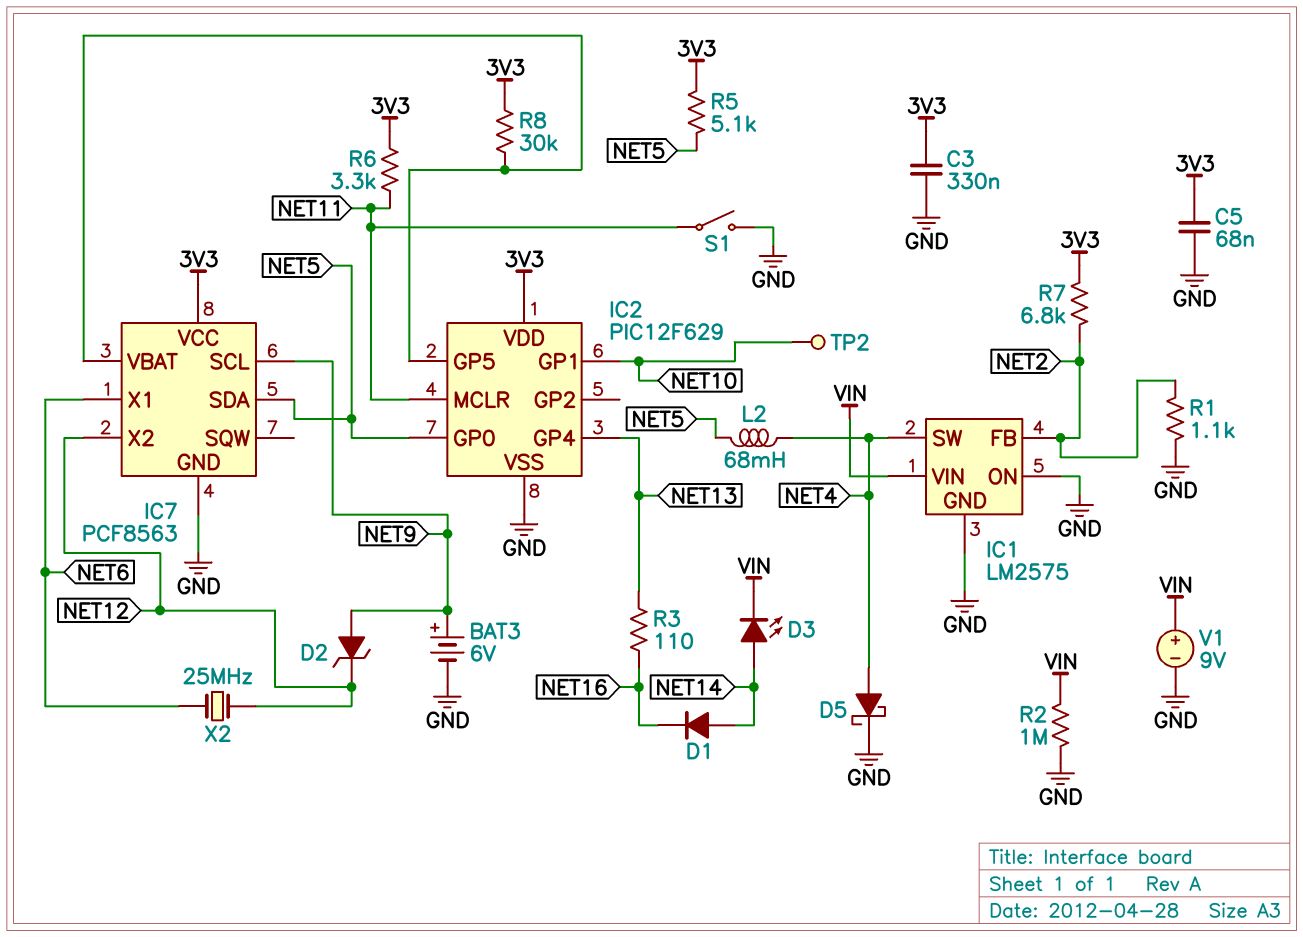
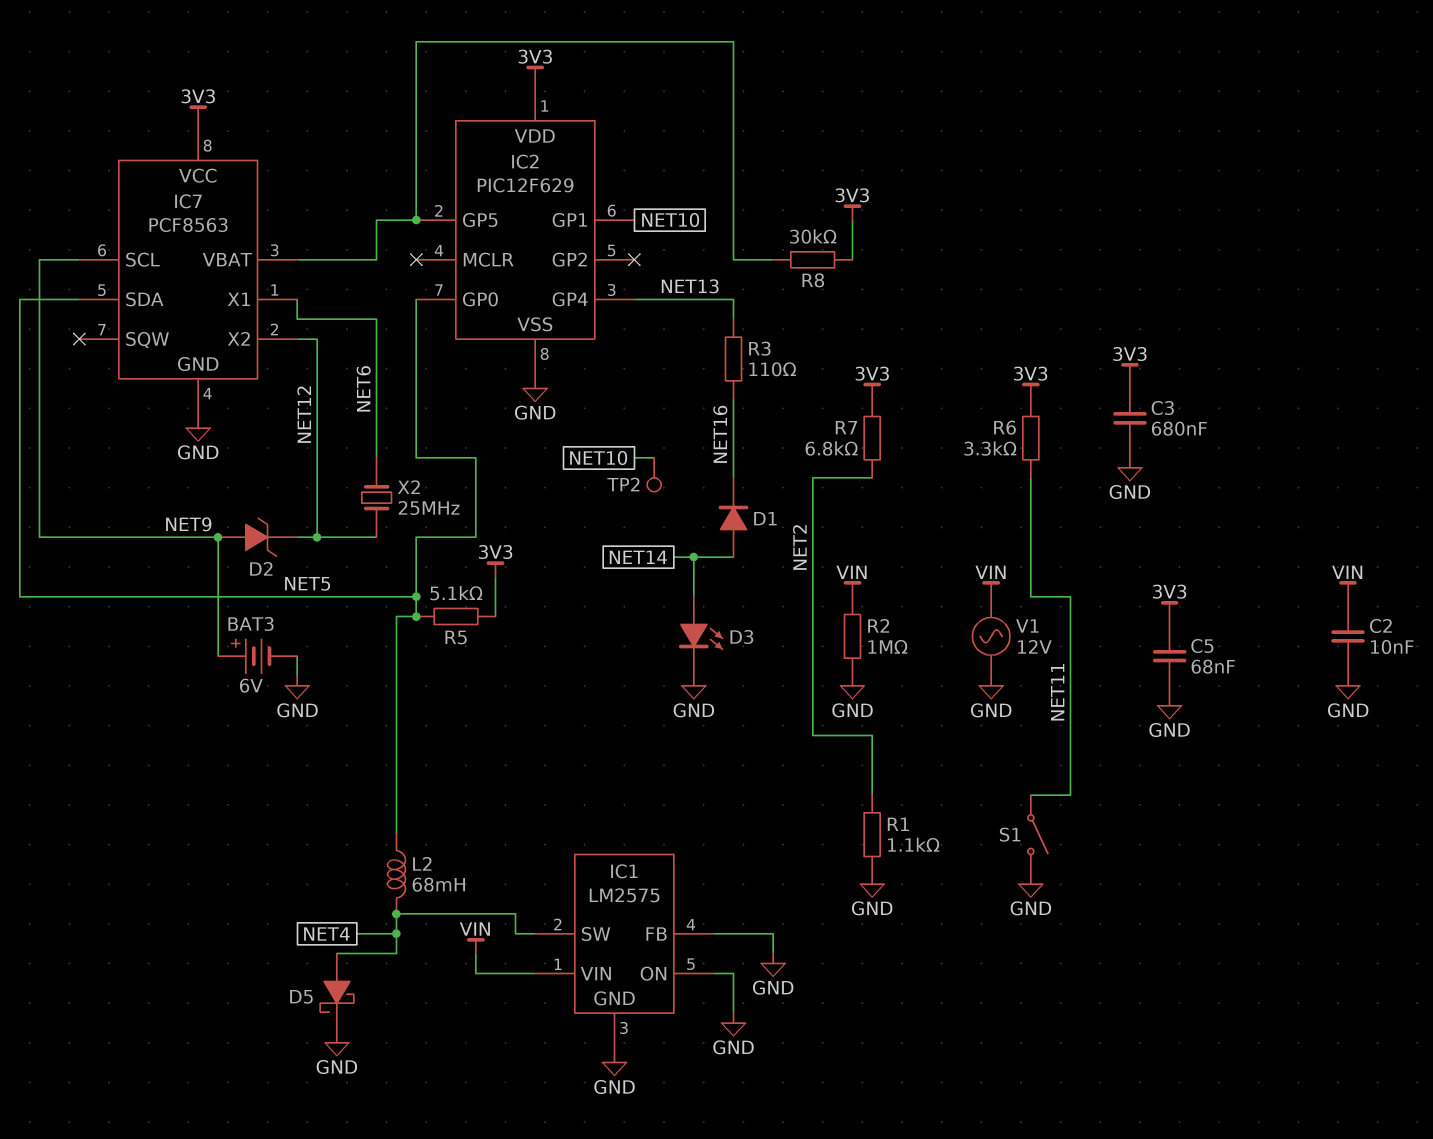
C2: none -> 10nF (GND, VIN)
C3: 330nF (3V3, GND) -> 680nF (3V3, GND)
D3: LED (A NET14, K VIN) -> LED (A NET14, K GND)
IC1 pin FB: NET2 -> GND
IC2 pin MCLR: NET11 -> none
V1: 9V (plus VIN, minus GND) -> AC 12V (GND, VIN)

